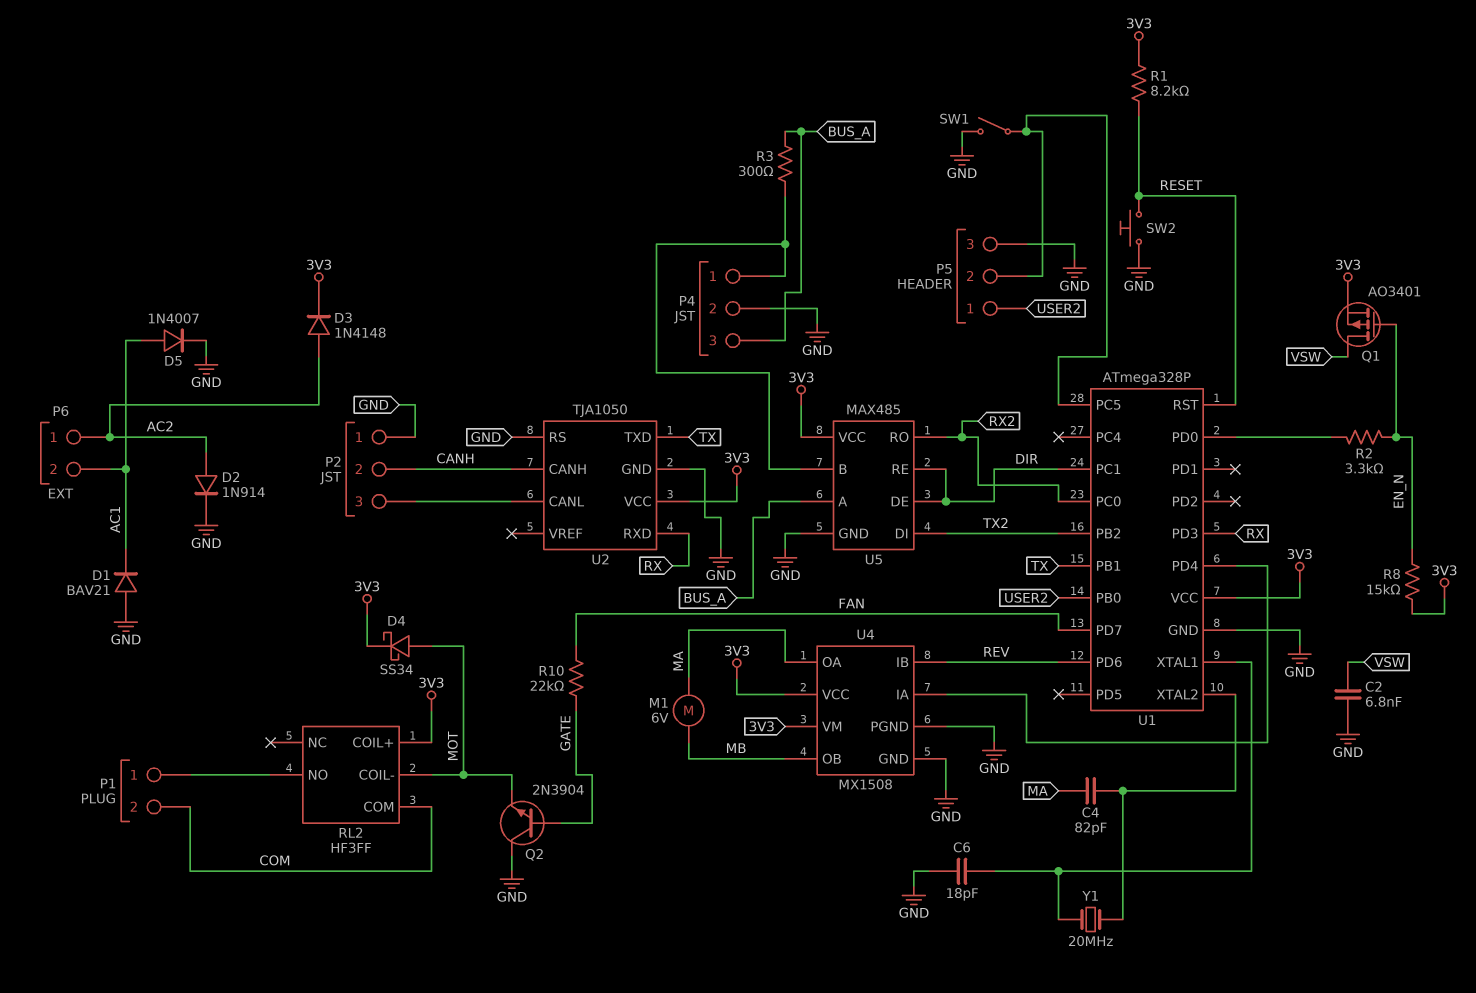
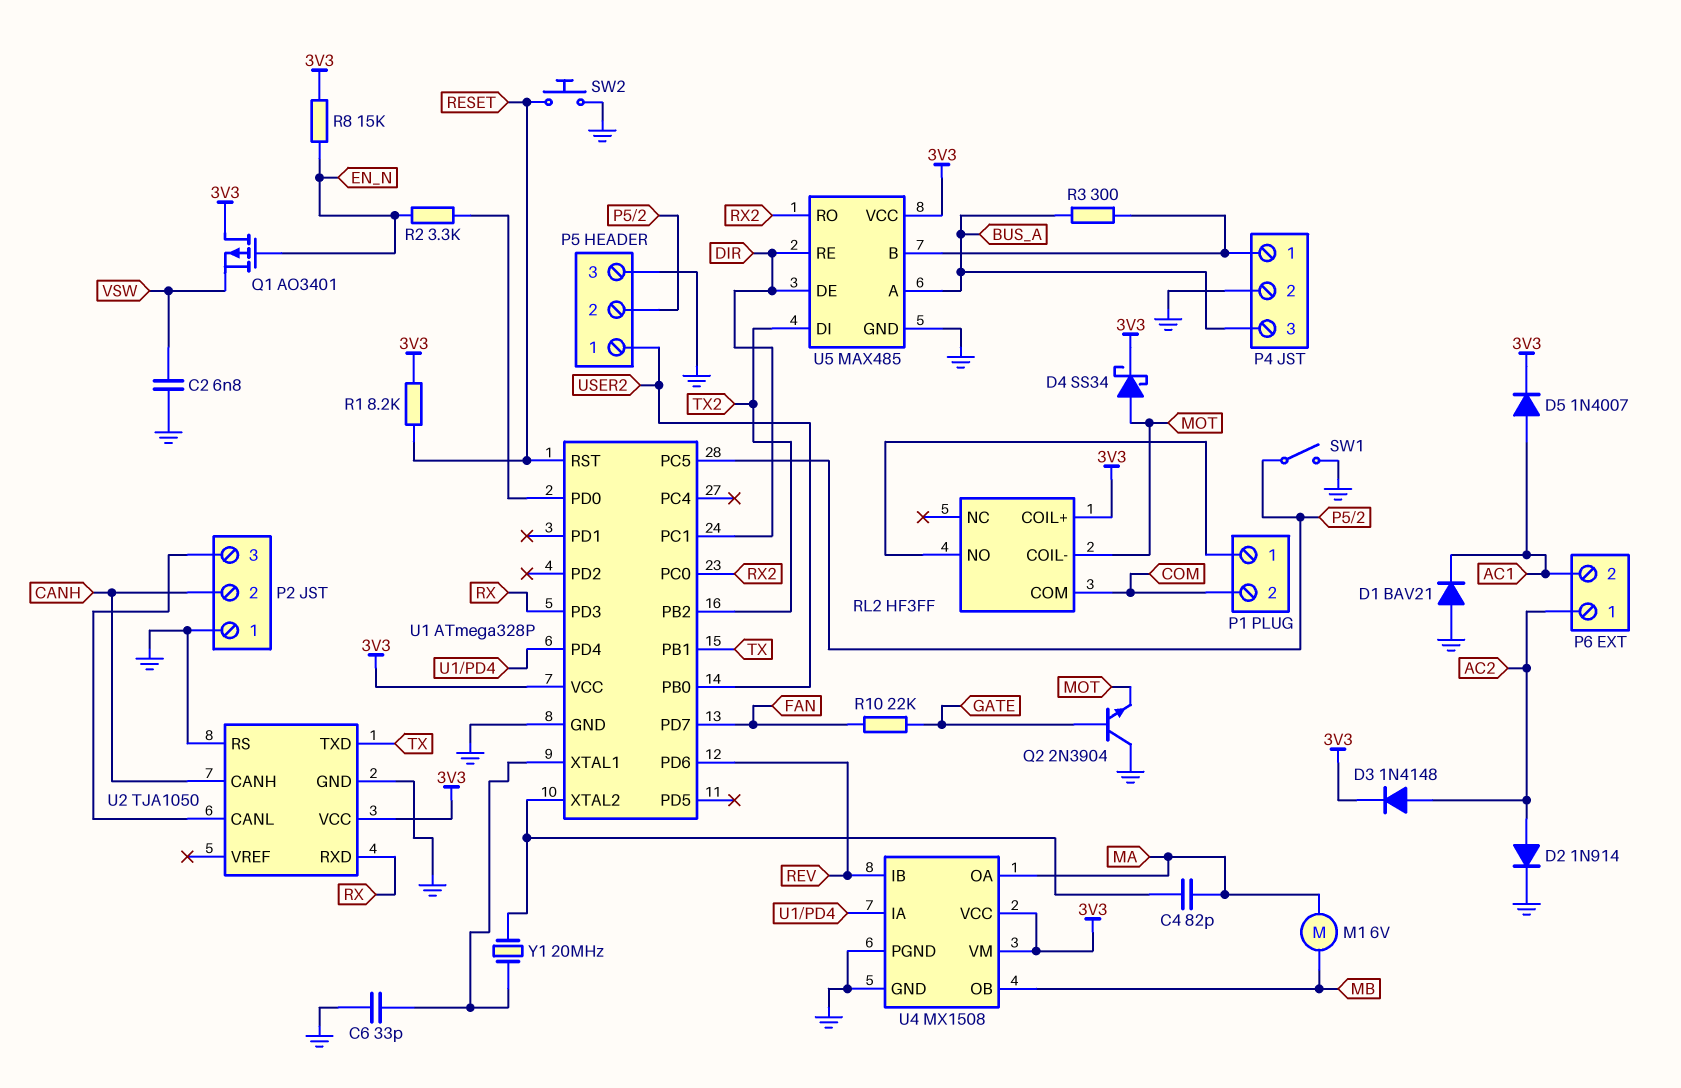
C6: 18pF (GND, U1/XTAL1) -> 33pF (GND, U1/XTAL1)
D5: diode 1N4007 (A AC1, K GND) -> diode 1N4007 (A AC1, K 3V3)
Q1: PMOS AO3401 (G EN_N, D VSW, S 3V3) -> PMOS AO3401 (G EN_N, D 3V3, S VSW)

